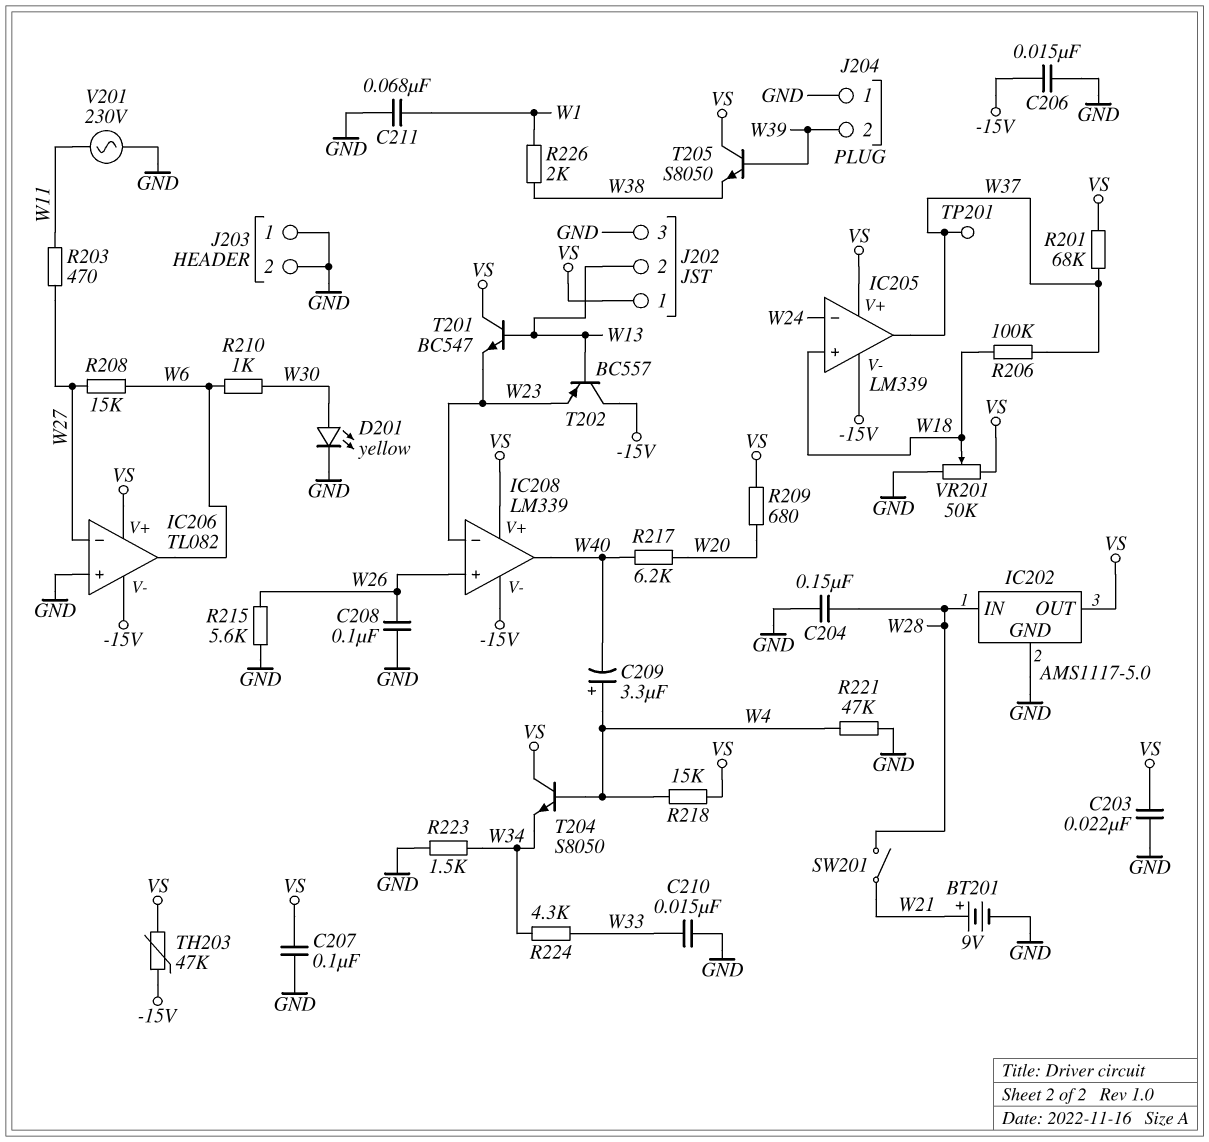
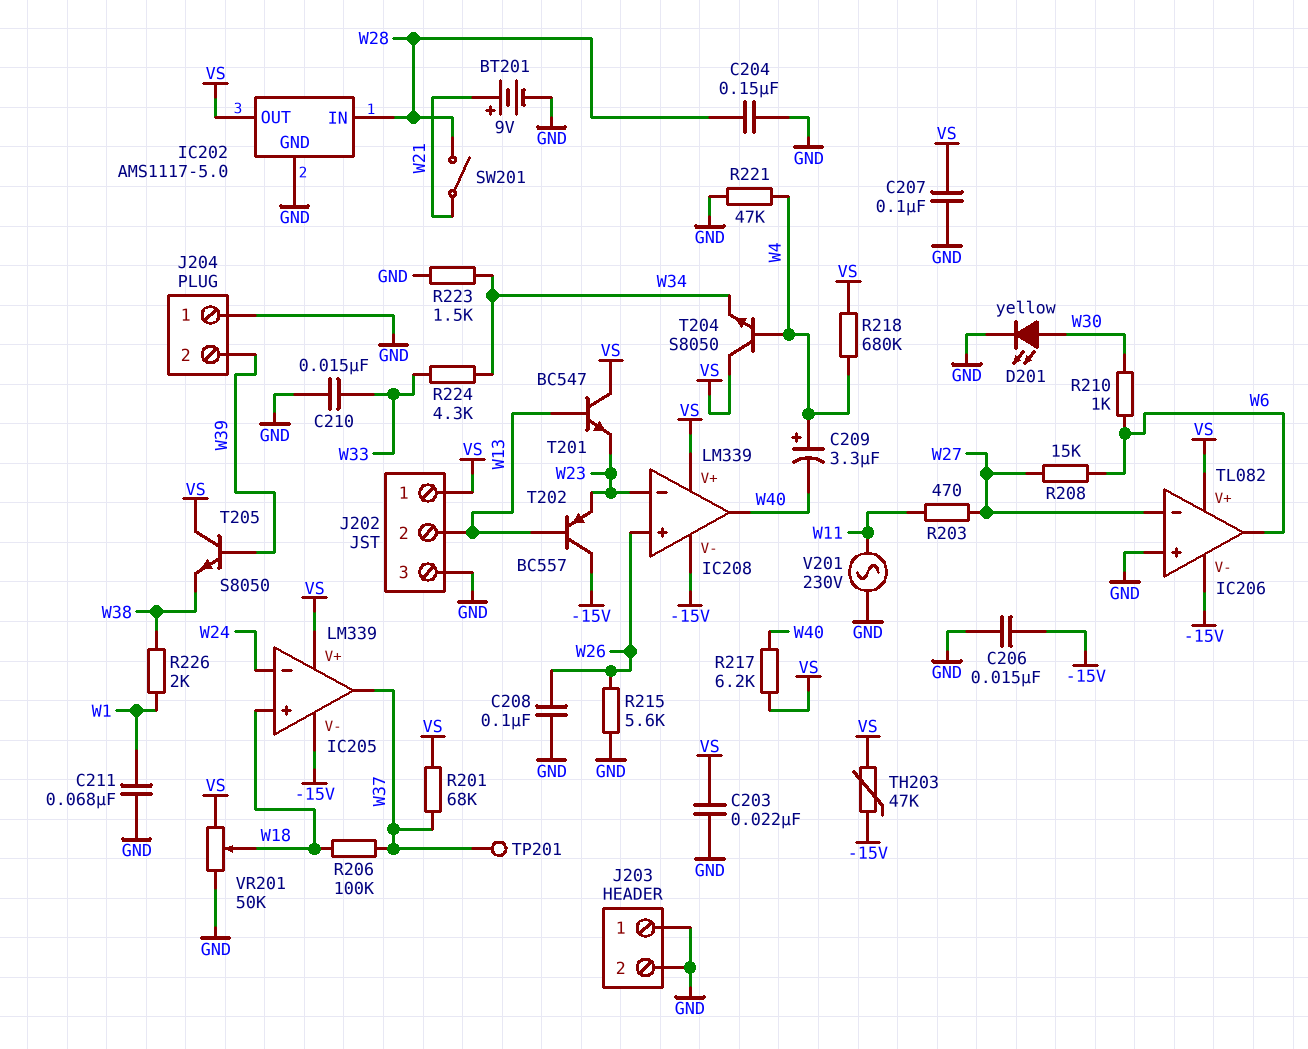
R209: 680 (VS, W20) -> none
R217: 6.2k (W20, W40) -> 6.2k (VS, W40)
R218: 15k (VS, W4) -> 680k (VS, W4)

